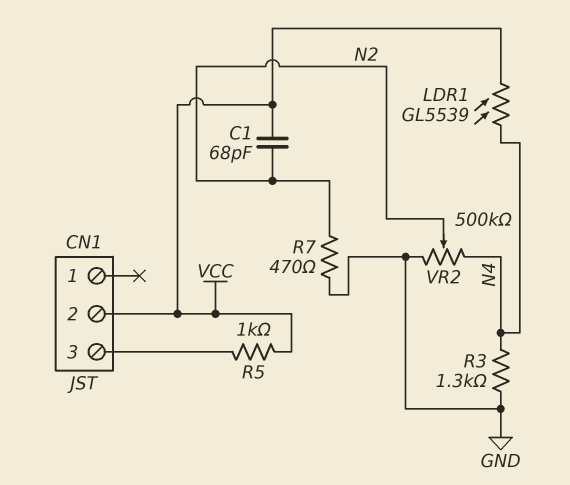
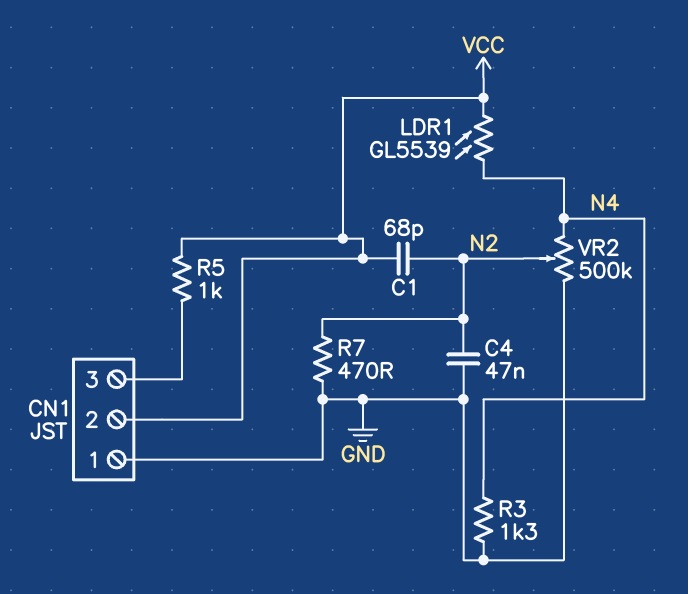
C4: none -> 47nF (GND, N2)
CN1 pin 1: none -> GND

